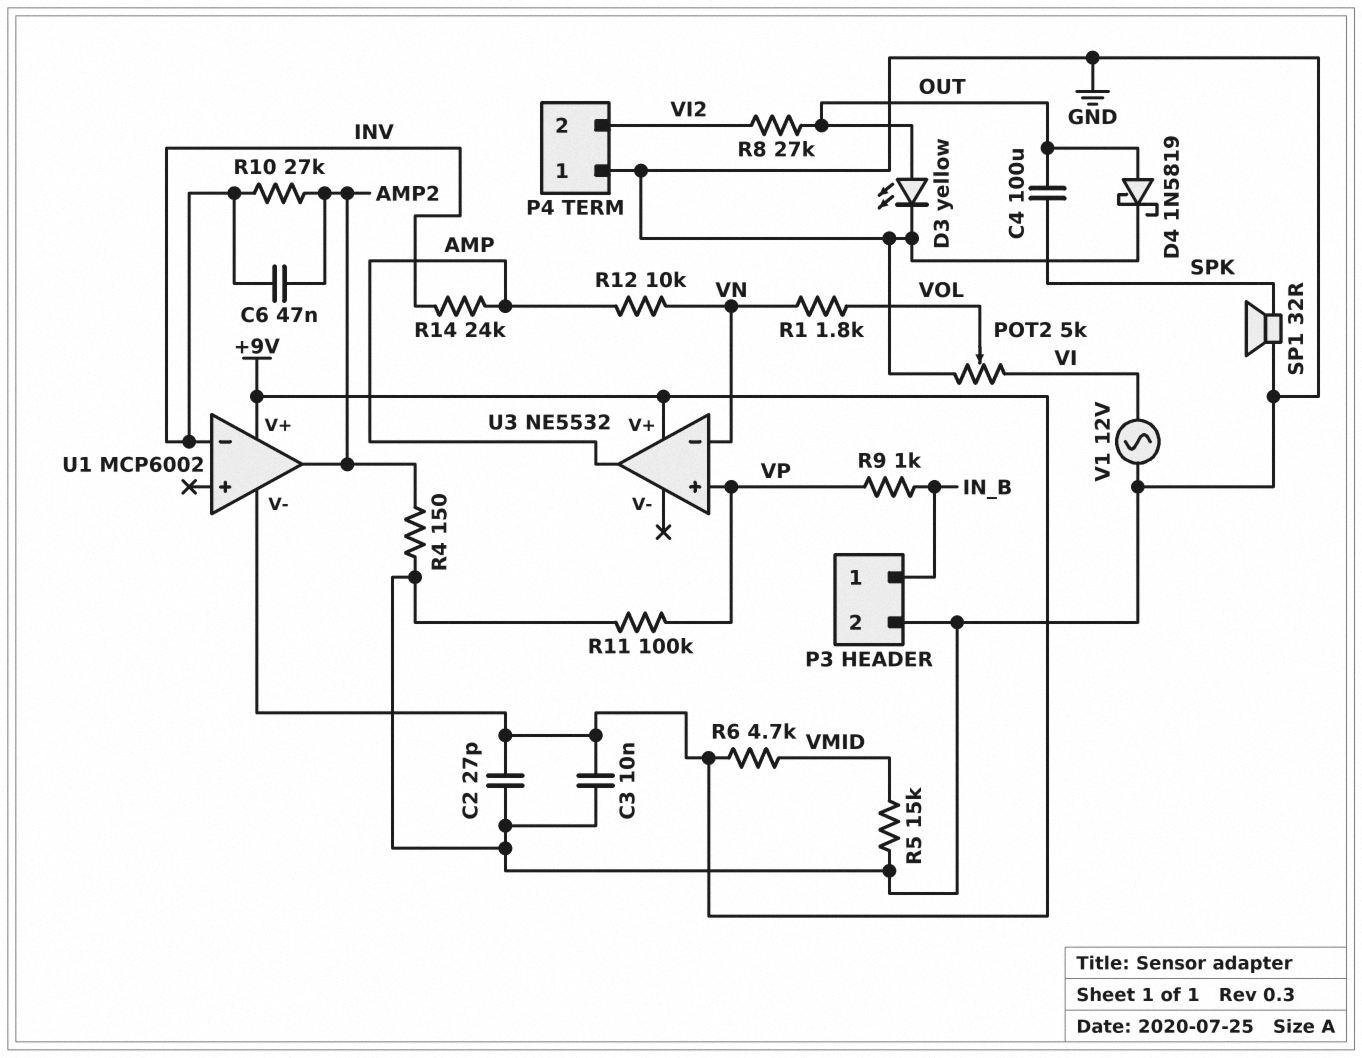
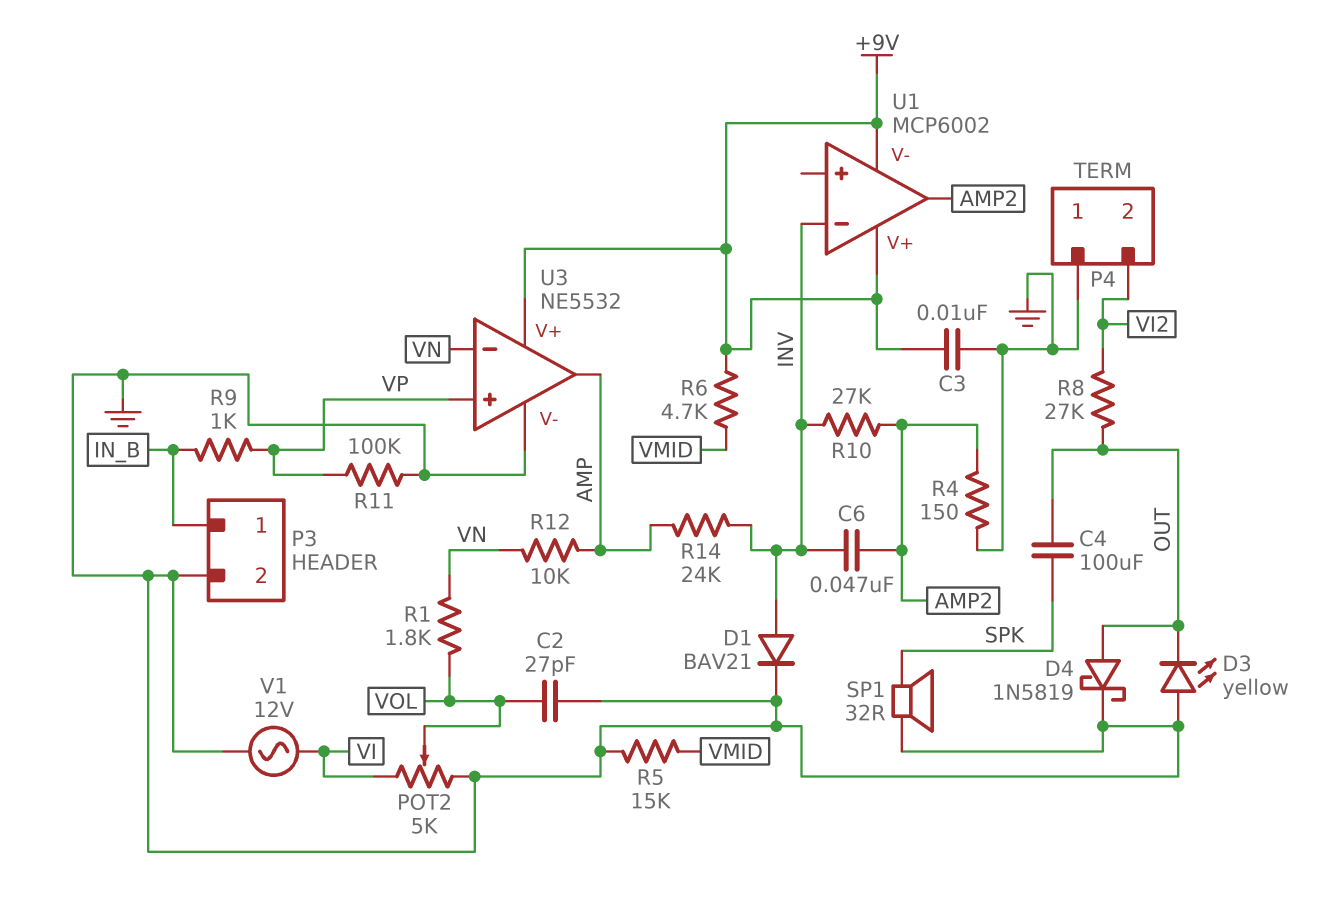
C2: 27pF (+9V, GND) -> 27pF (GND, VOL)
D1: none -> diode BAV21 (A INV, K GND)
D3: LED yellow (A OUT, K GND) -> LED yellow (A GND, K OUT)
U3 pin V-: none -> GND

